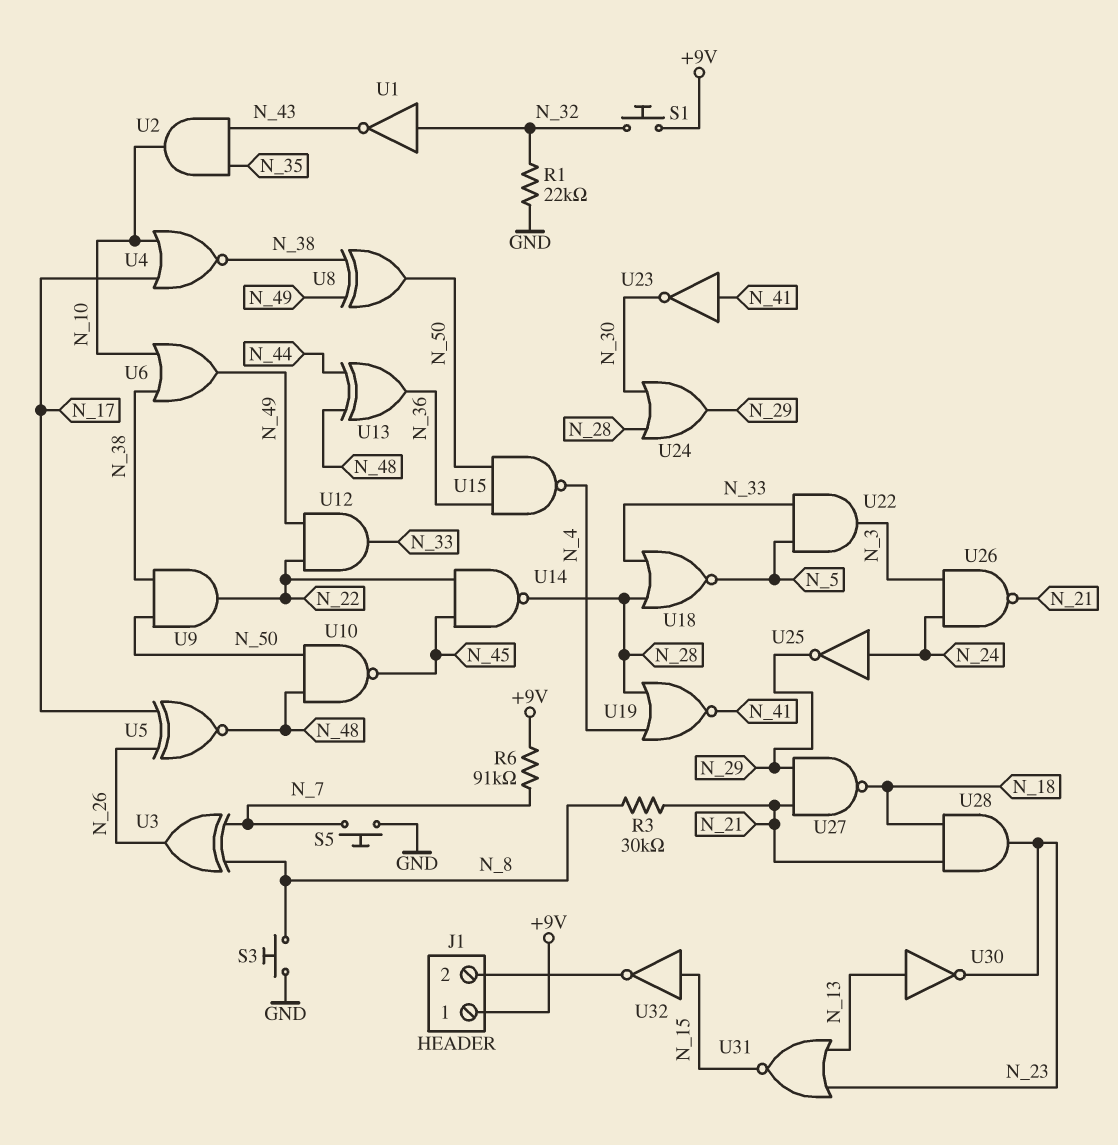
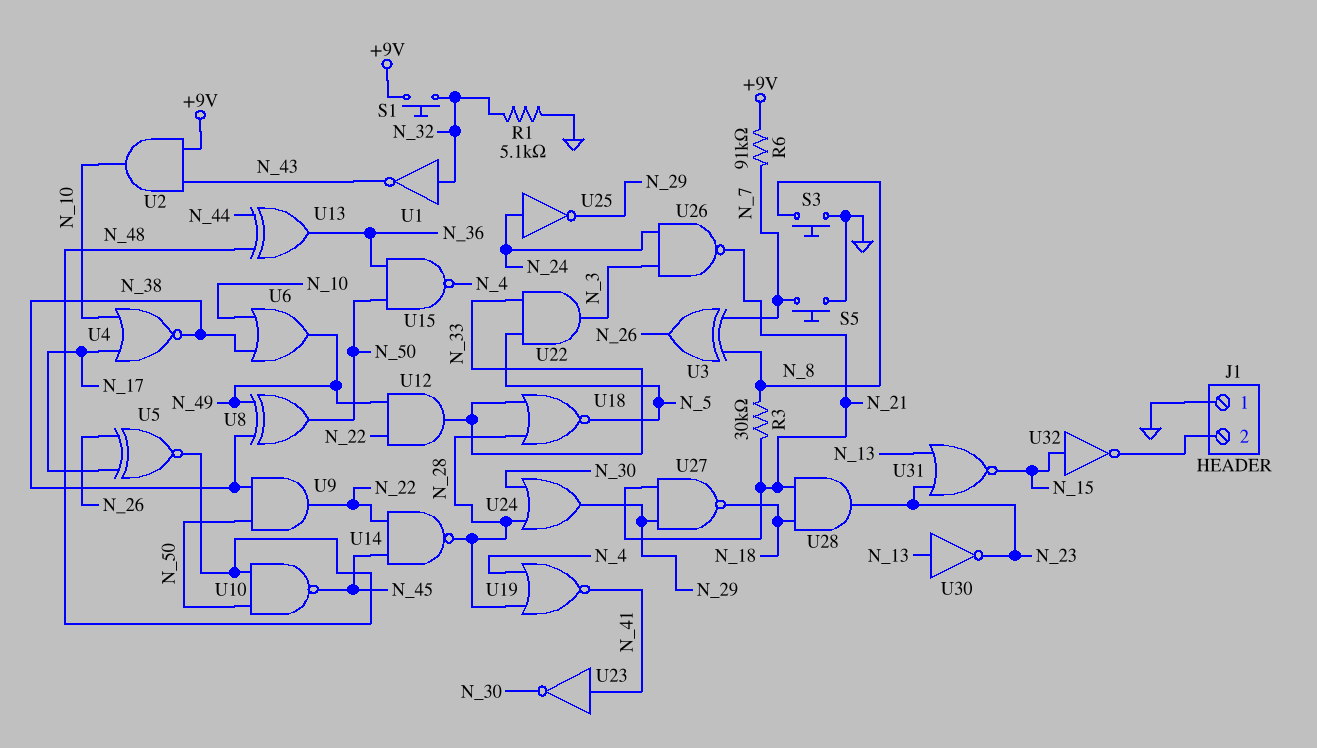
J1 pin 1: +9V -> GND
R1: 22k (GND, N_32) -> 5.1k (GND, N_32)
U2: AND (in N_35, in N_43, out N_10) -> AND (in +9V, in N_43, out N_10)

